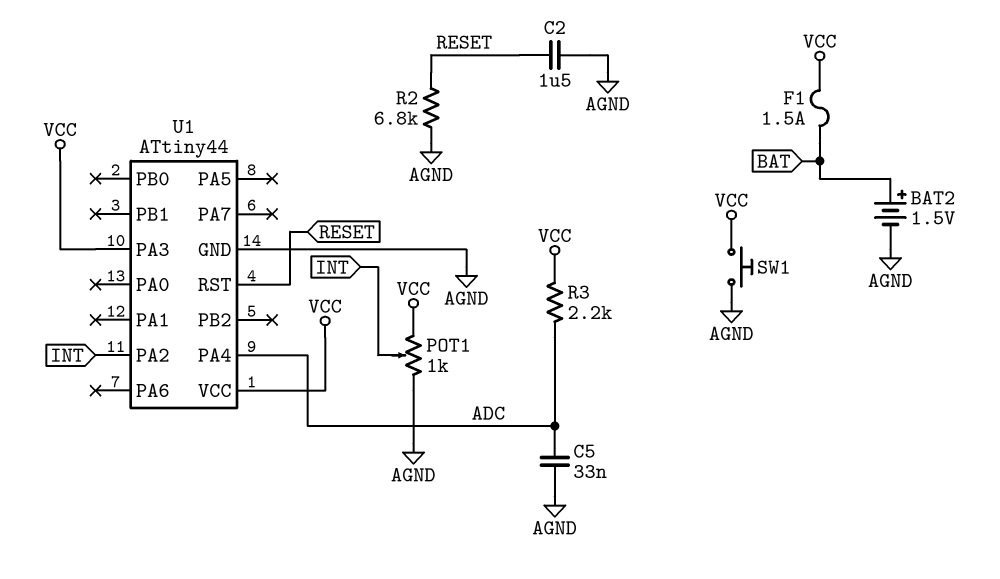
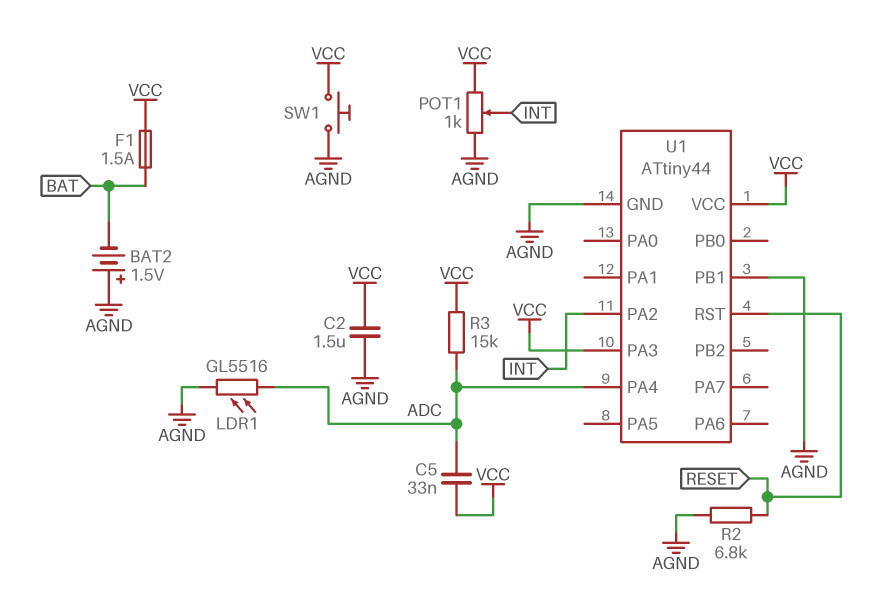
BAT2: 1.5V (plus BAT, minus AGND) -> 1.5V (plus AGND, minus BAT)
C2: 1.5uF (AGND, RESET) -> 1.5uF (AGND, VCC)
C5: 33nF (ADC, AGND) -> 33nF (ADC, VCC)
LDR1: none -> GL5516 (ADC, AGND)
R3: 2.2k (ADC, VCC) -> 15k (ADC, VCC)
U1 pin PB1: none -> AGND

